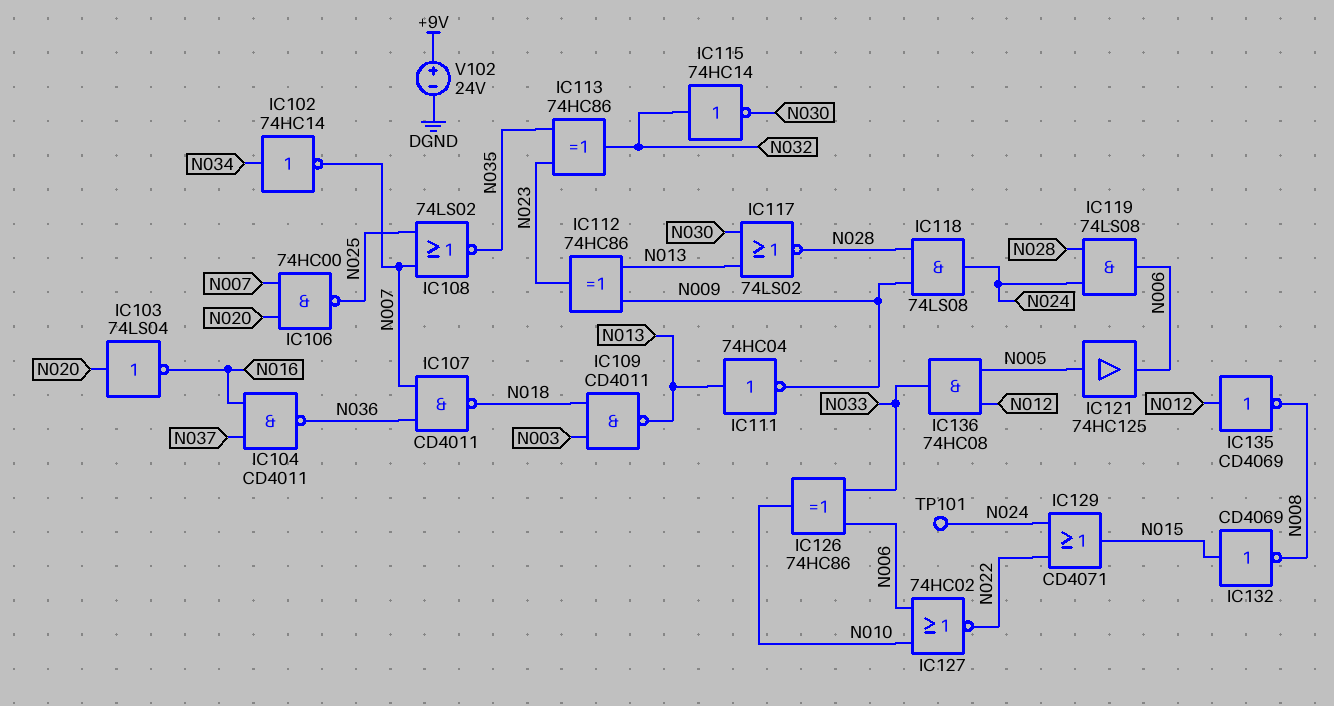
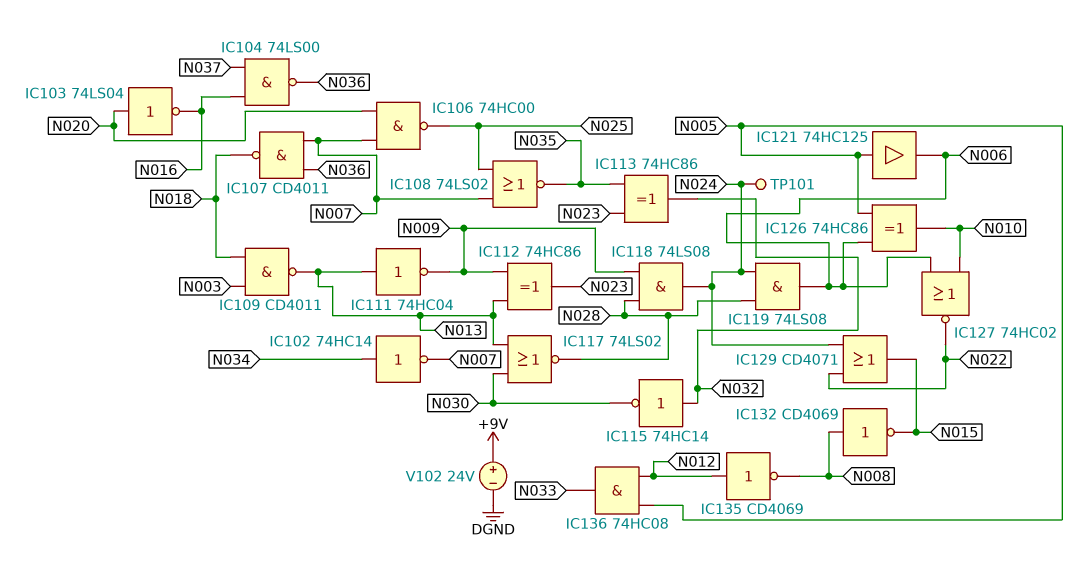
IC104: NAND CD4011 (in N016, in N037, out N036) -> NAND 74LS00 (in N016, in N037, out N036)
IC126: XOR 74HC86 (in N006, in N033, out N010) -> XOR 74HC86 (in N005, in N006, out N010)
IC132: NOT CD4069 (in N015, out N008) -> NOT CD4069 (in N008, out N015)

